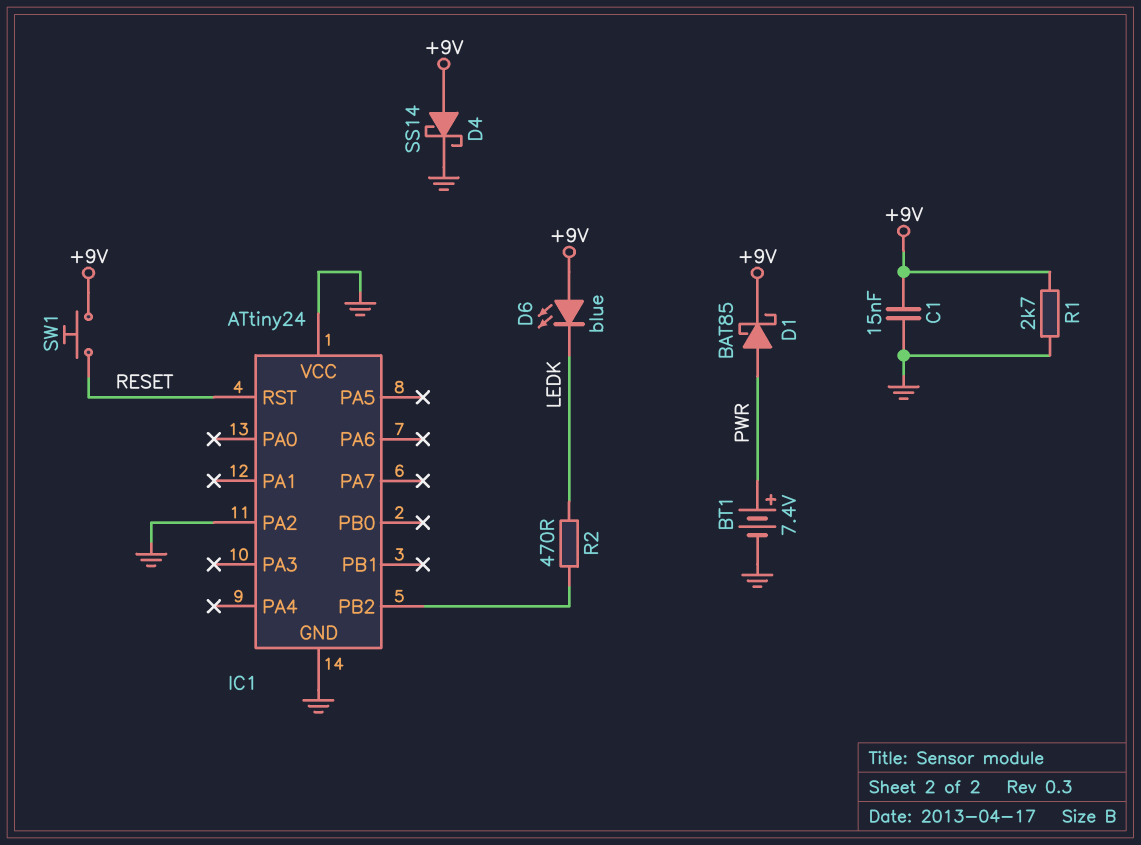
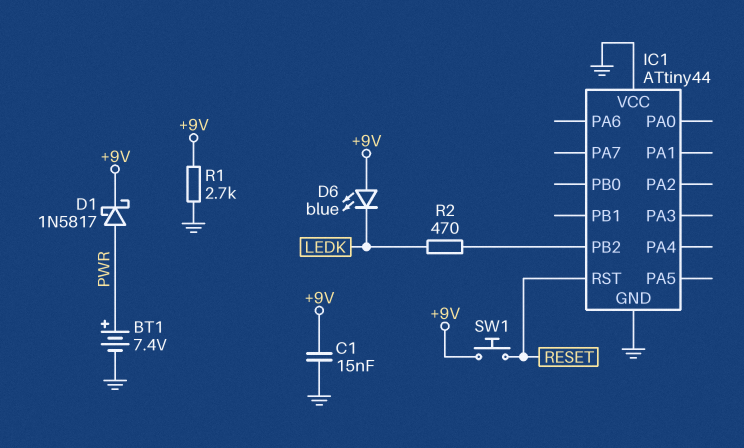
D1: schottky BAT85 (A PWR, K +9V) -> schottky 1N5817 (A PWR, K +9V)
D4: schottky SS14 (A +9V, K GND) -> none
IC1: ATtiny24 -> ATtiny44
IC1 pin PA2: GND -> none

